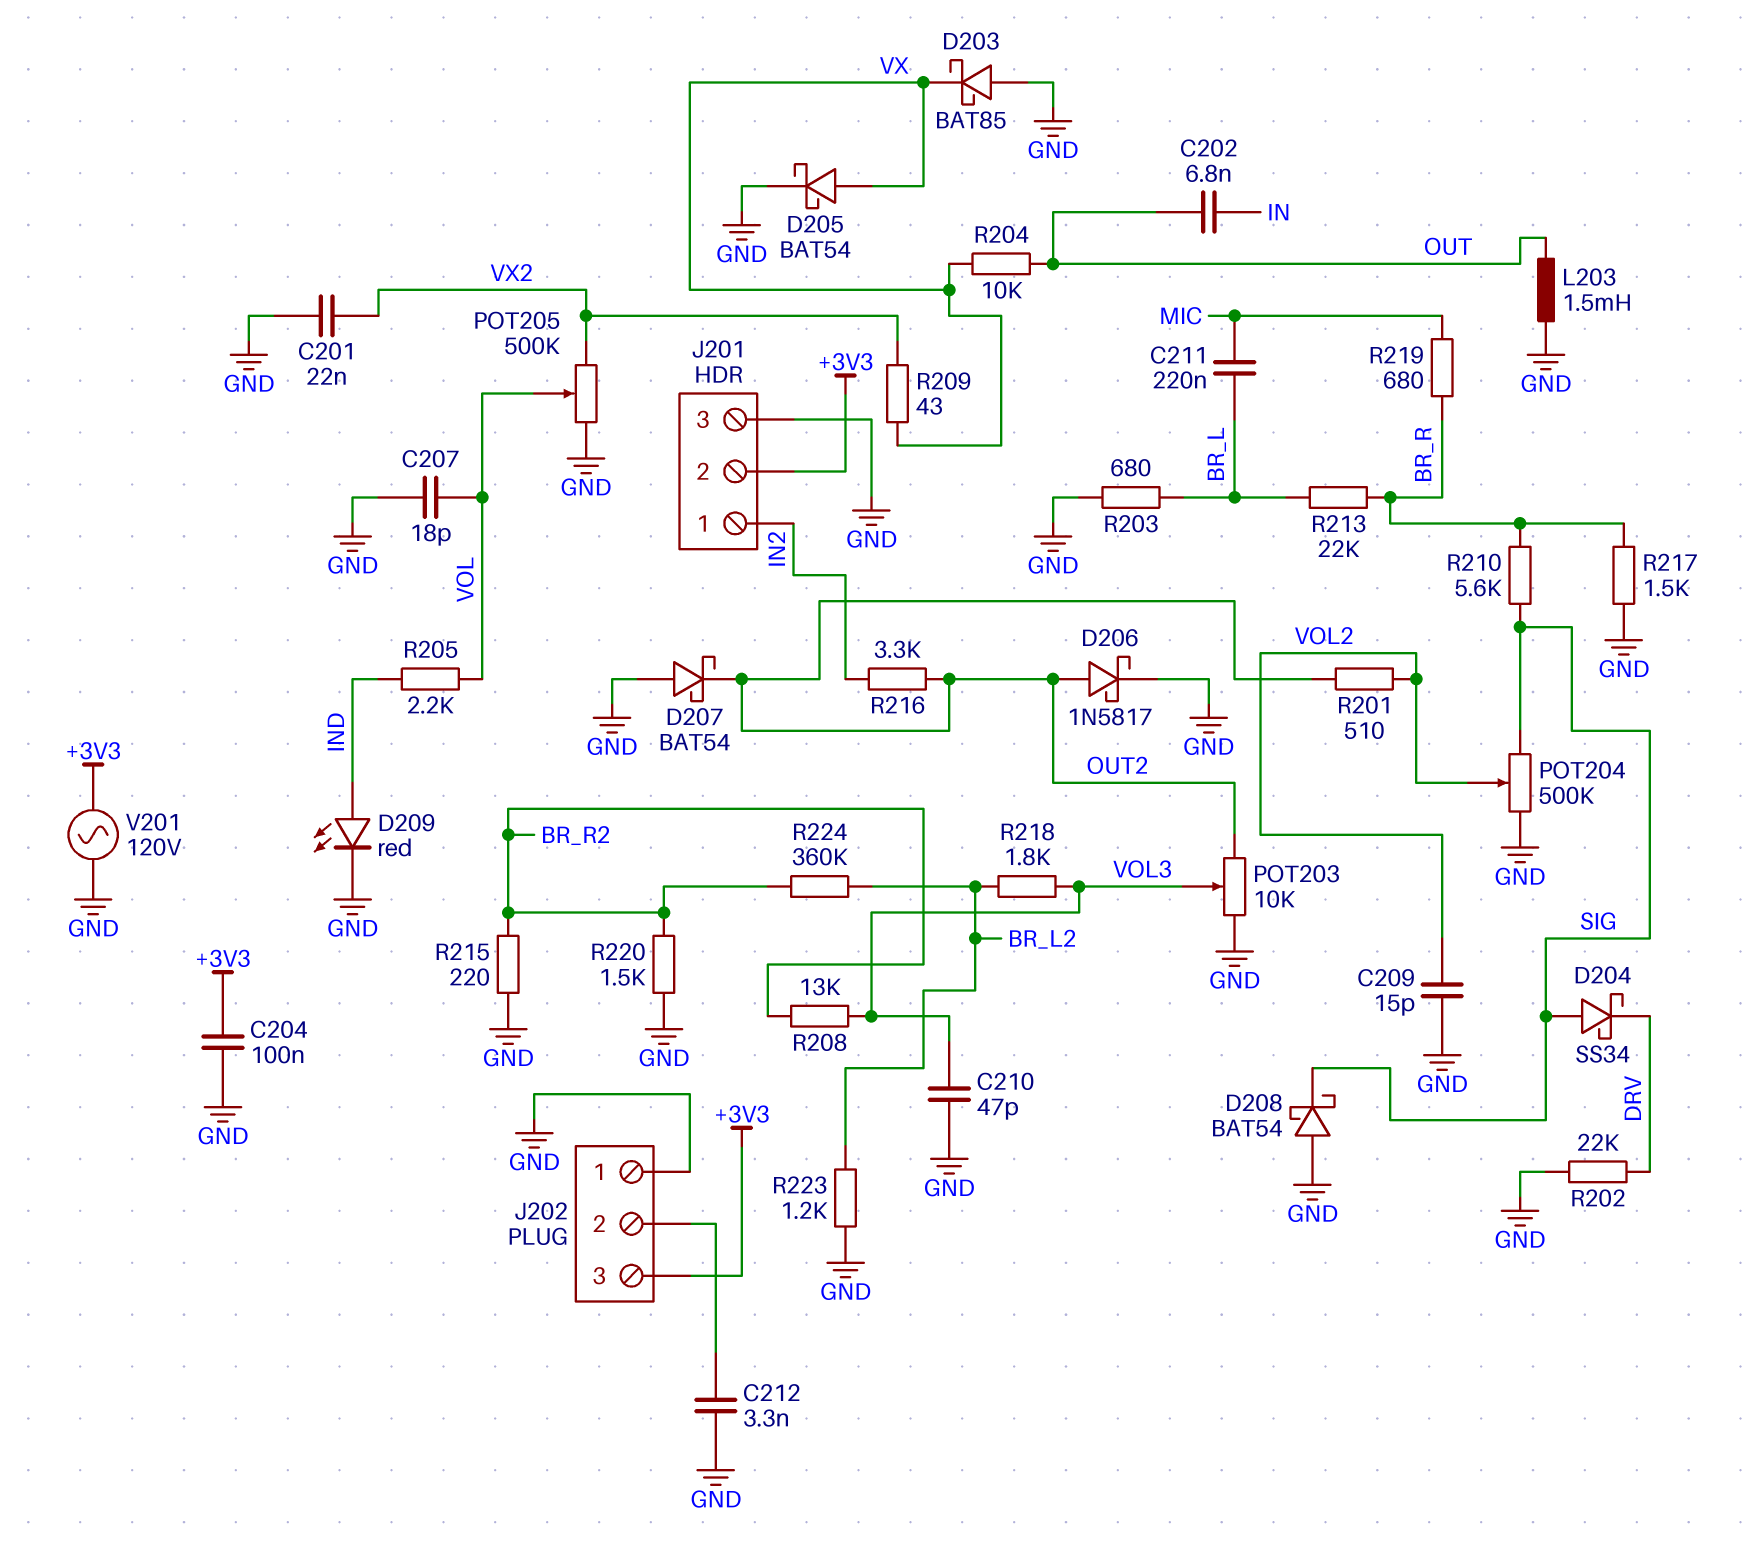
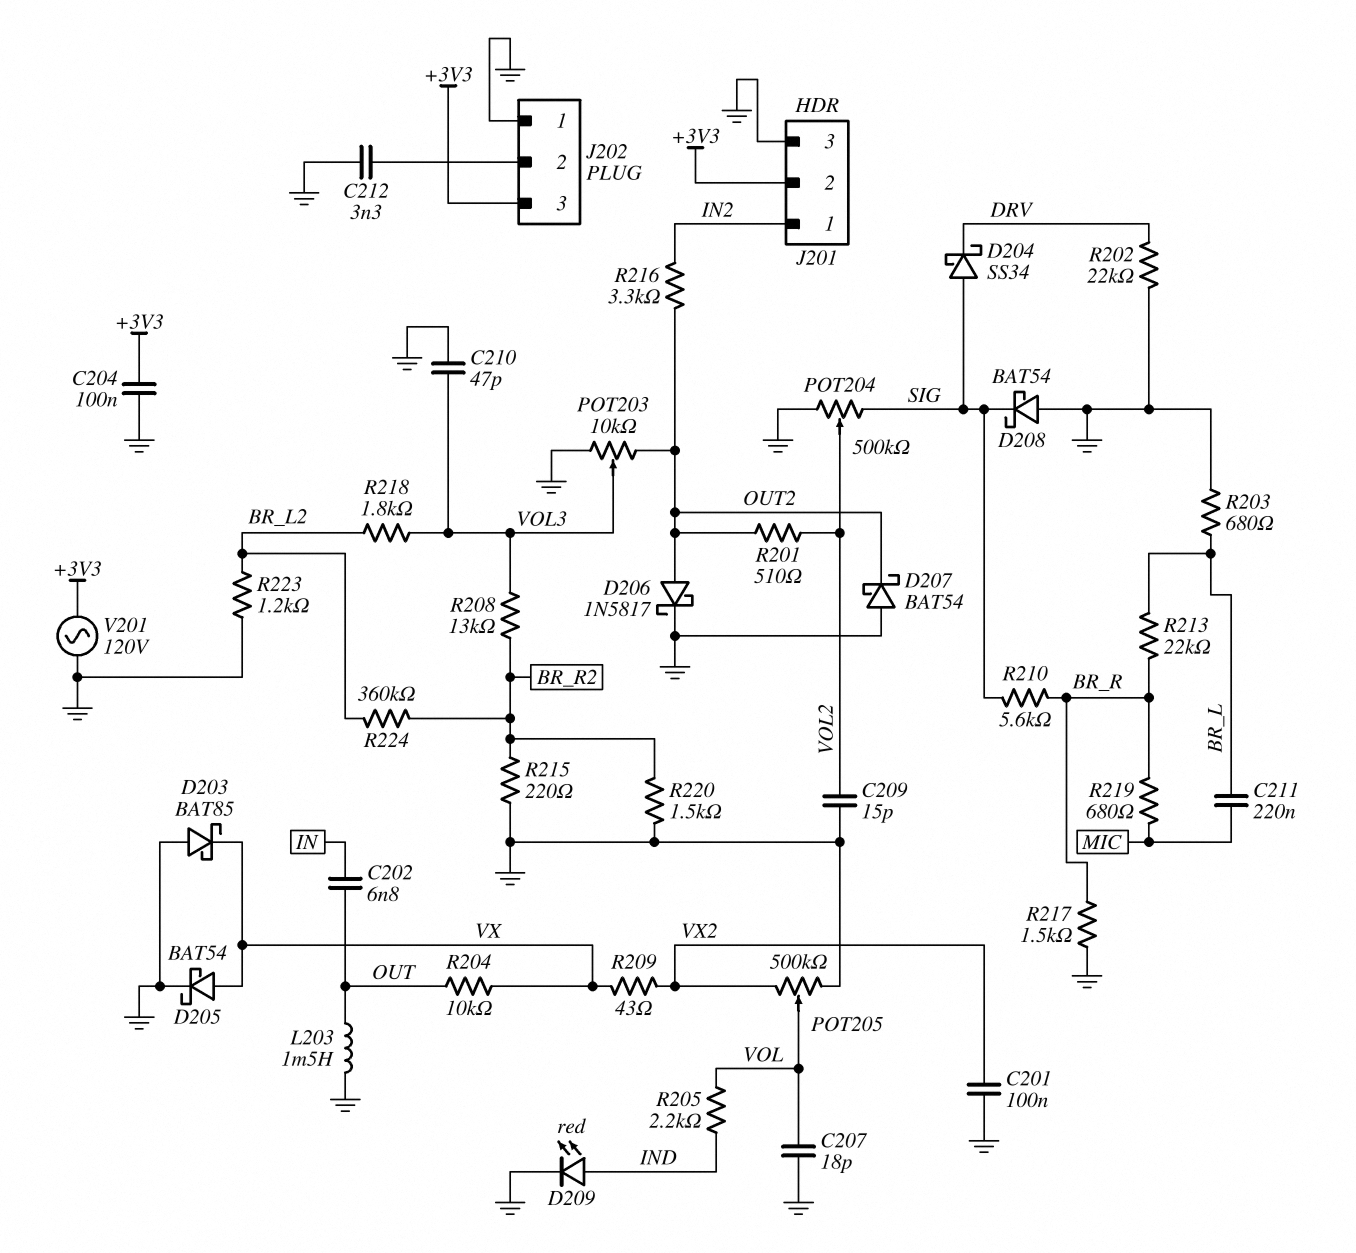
C201: 22nF (GND, VX2) -> 100nF (GND, VX2)

